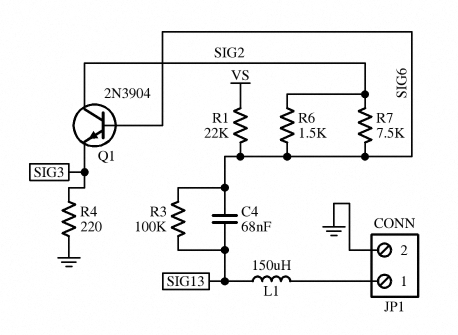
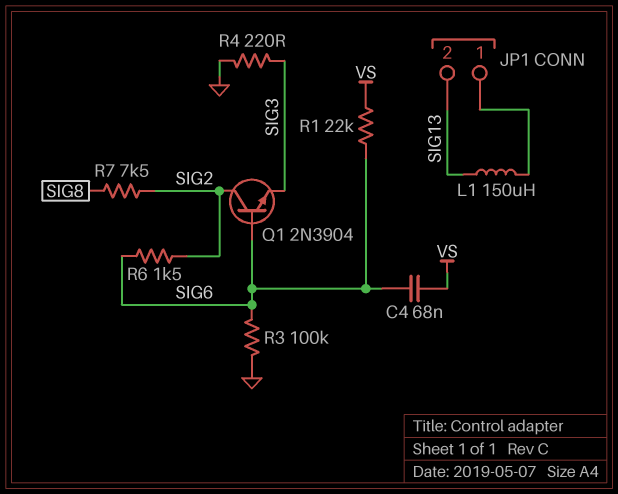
C4: 68nF (SIG6, SIG13) -> 68nF (SIG6, VS)
JP1 pin 2: GND -> SIG13
R3: 100k (SIG6, SIG13) -> 100k (GND, SIG6)
R7: 7.5k (SIG2, SIG6) -> 7.5k (SIG2, SIG8)

